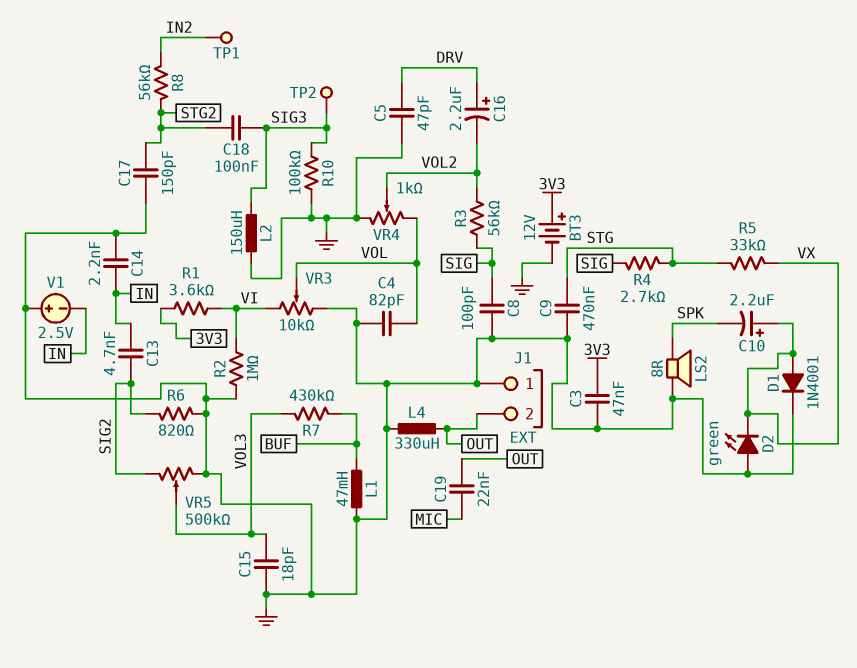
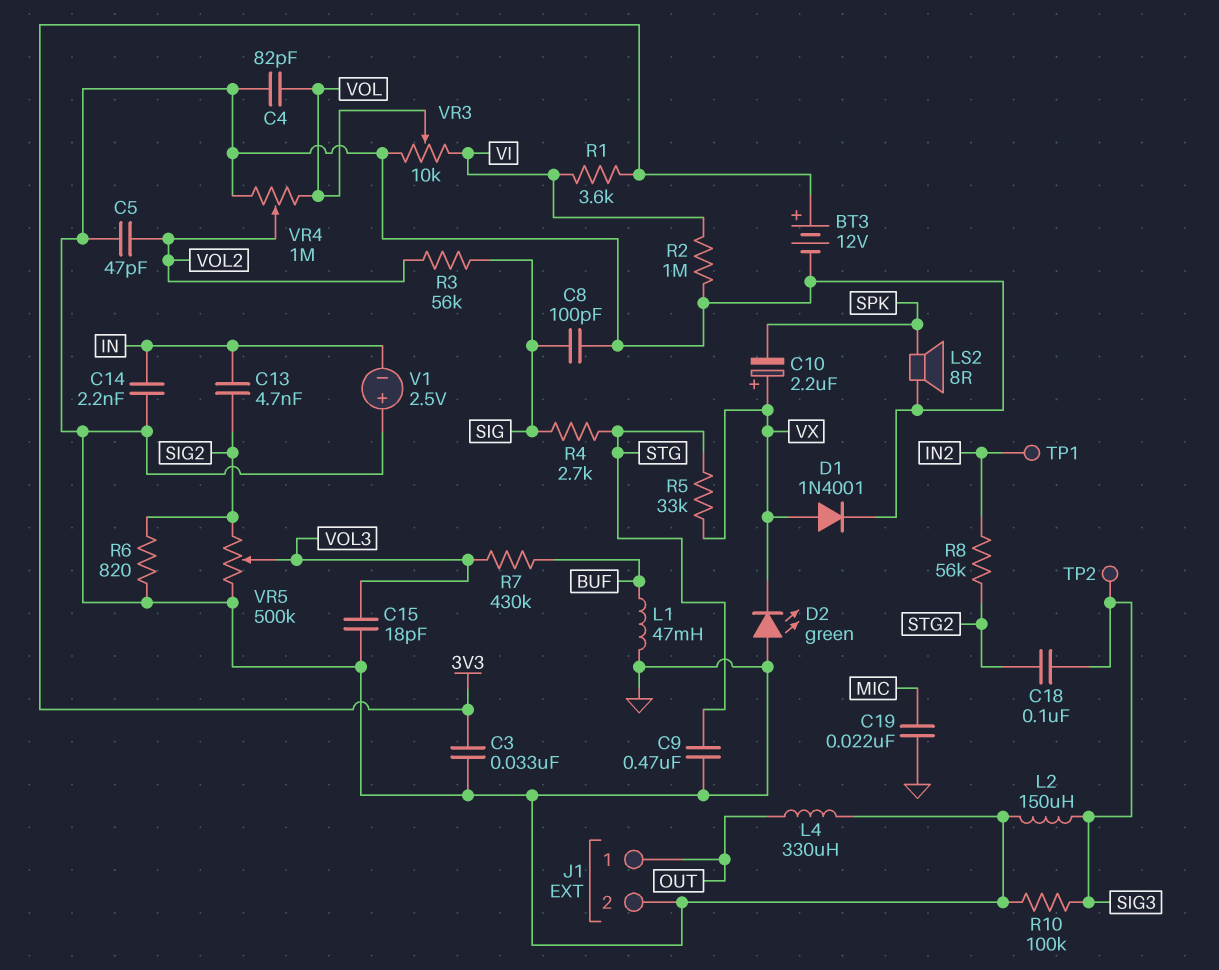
C3: 47nF (3V3, GND) -> 33nF (3V3, GND)
C5: 47pF (DRV, GND) -> 47pF (GND, VOL2)
C16: 2.2uF (plus DRV, minus VOL2) -> none
C17: 150pF (GND, STG2) -> none
C19: 22nF (MIC, OUT) -> 22nF (GND, MIC)
J1 pin 1: GND -> OUT
J1 pin 2: OUT -> GND
VR4: 1k (GND, VOL, wiper VOL2) -> 1M (GND, VOL, wiper VOL2)

